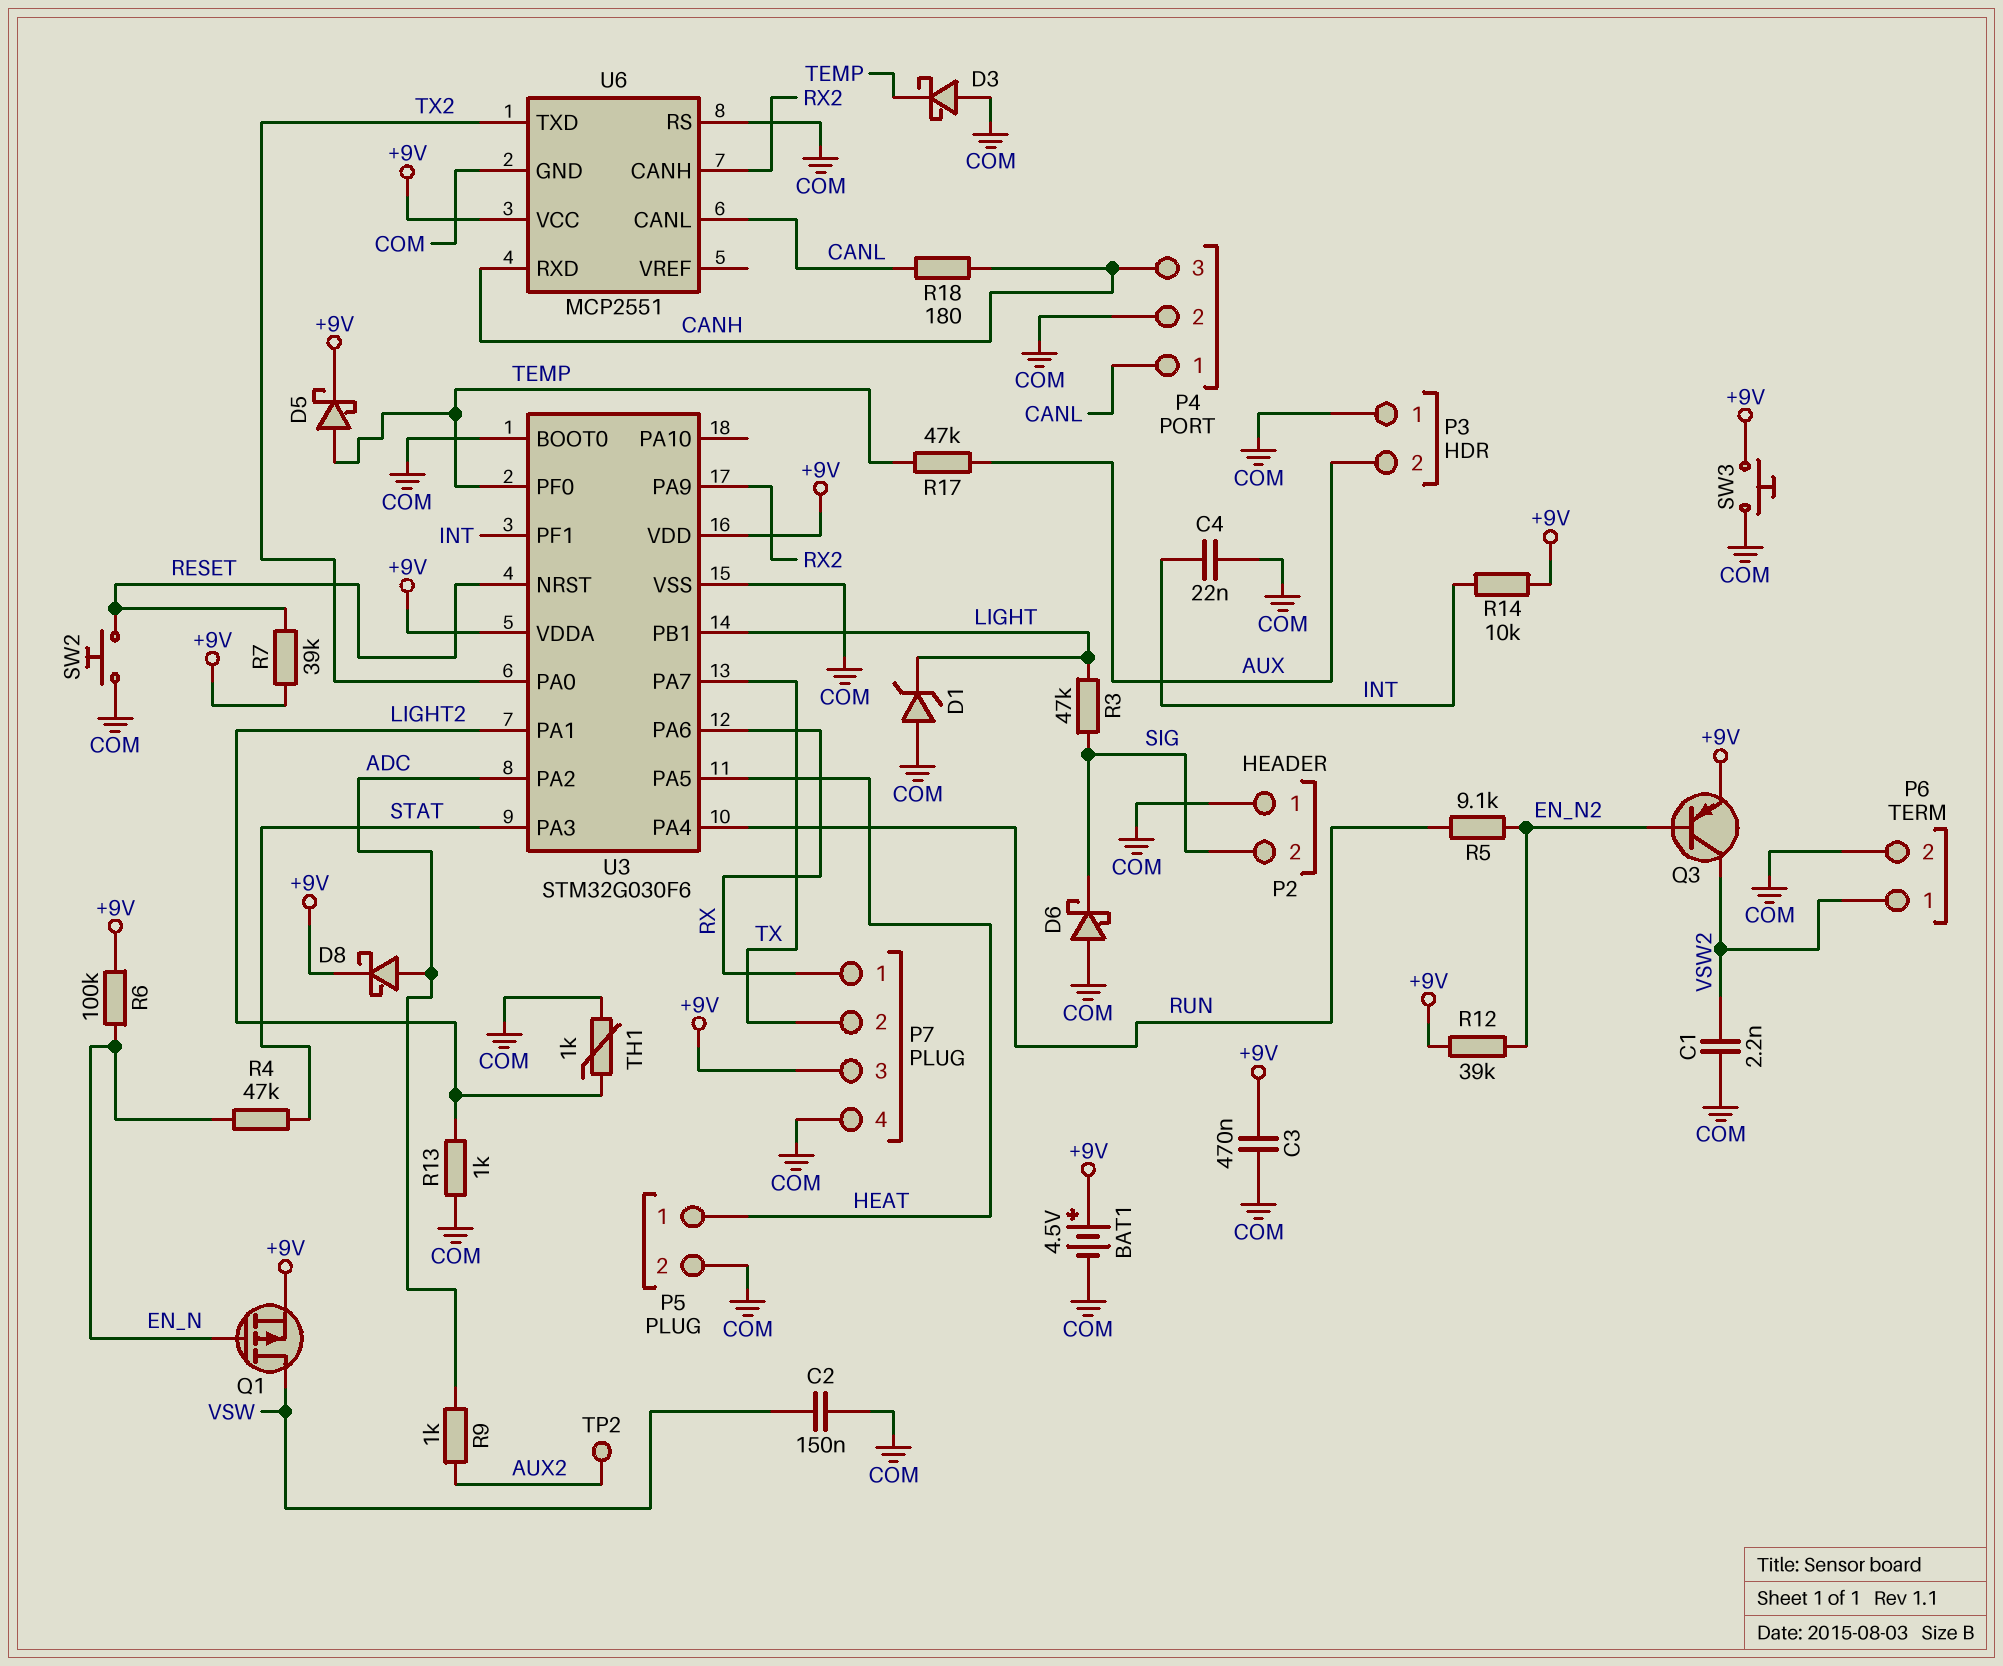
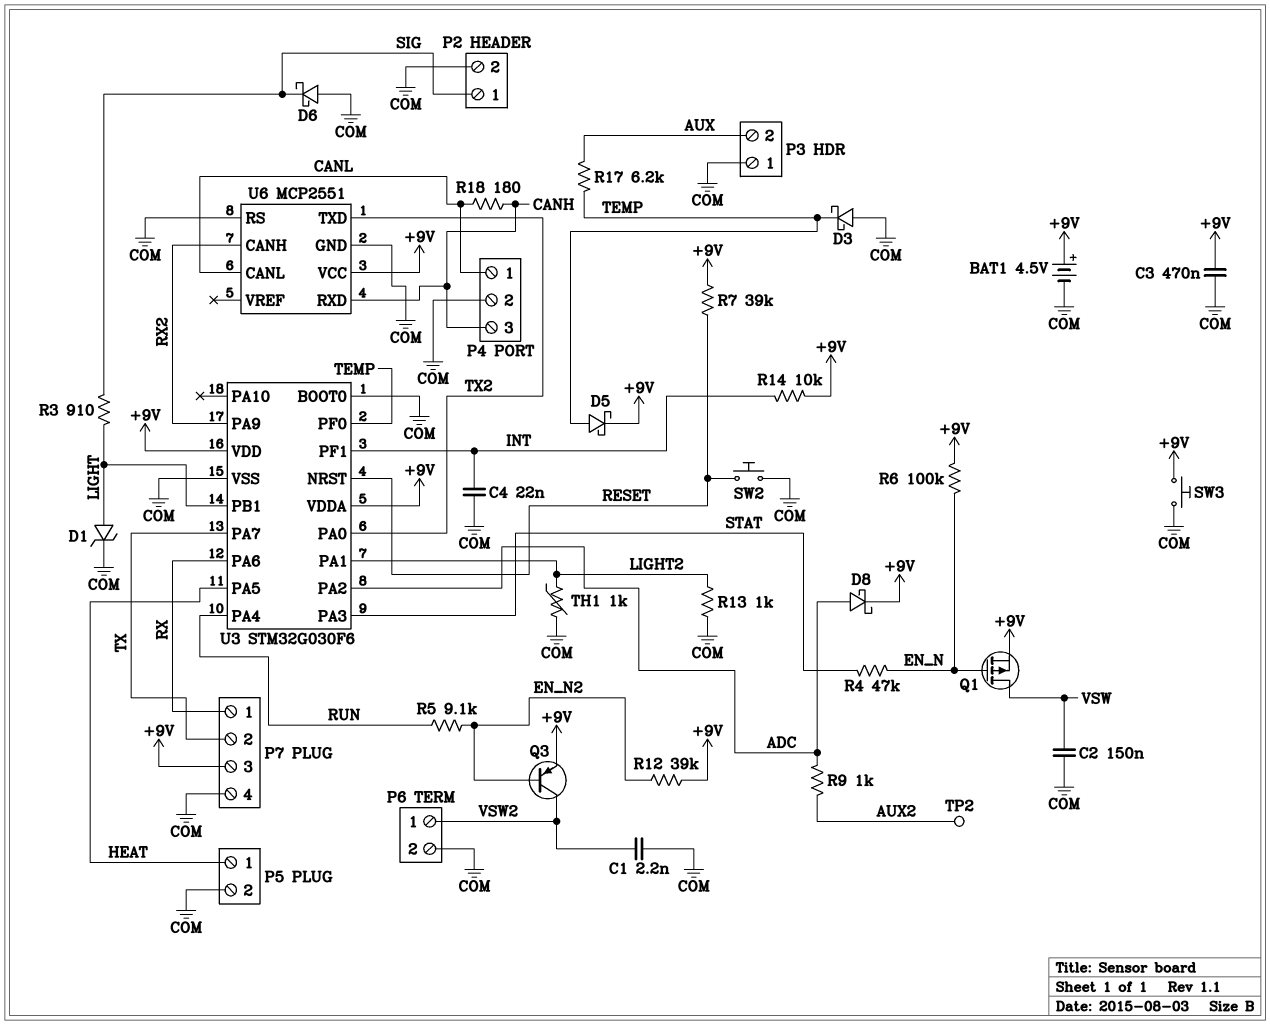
D1: zener (A COM, K LIGHT) -> zener (A LIGHT, K COM)
P2 pin 1: COM -> SIG
P2 pin 2: SIG -> COM
R3: 47k (LIGHT, SIG) -> 910 (LIGHT, SIG)
R17: 47k (AUX, TEMP) -> 6.2k (AUX, TEMP)

